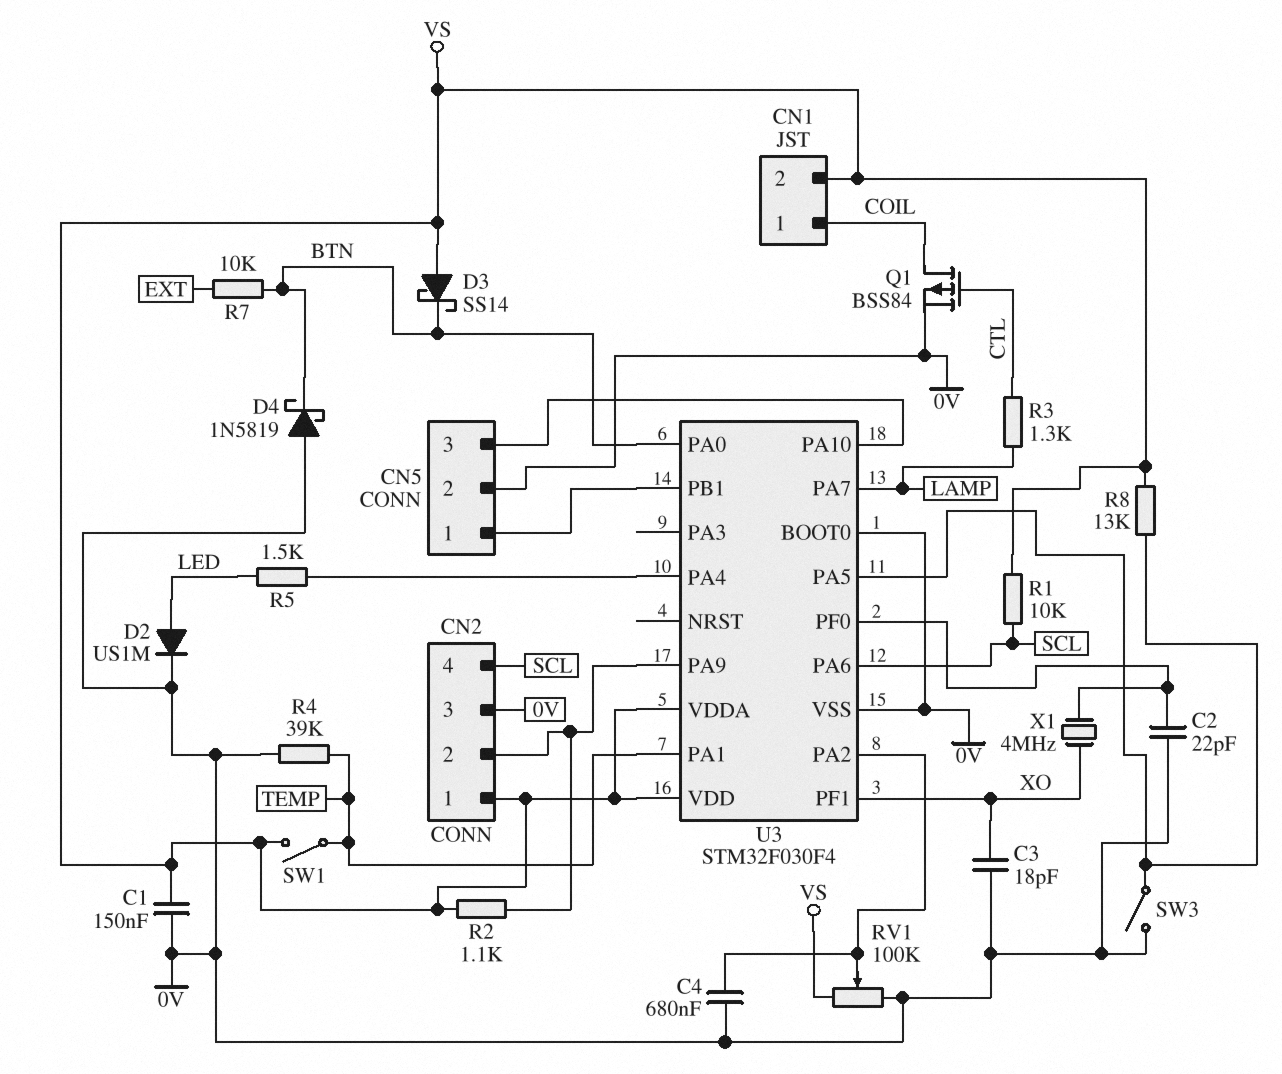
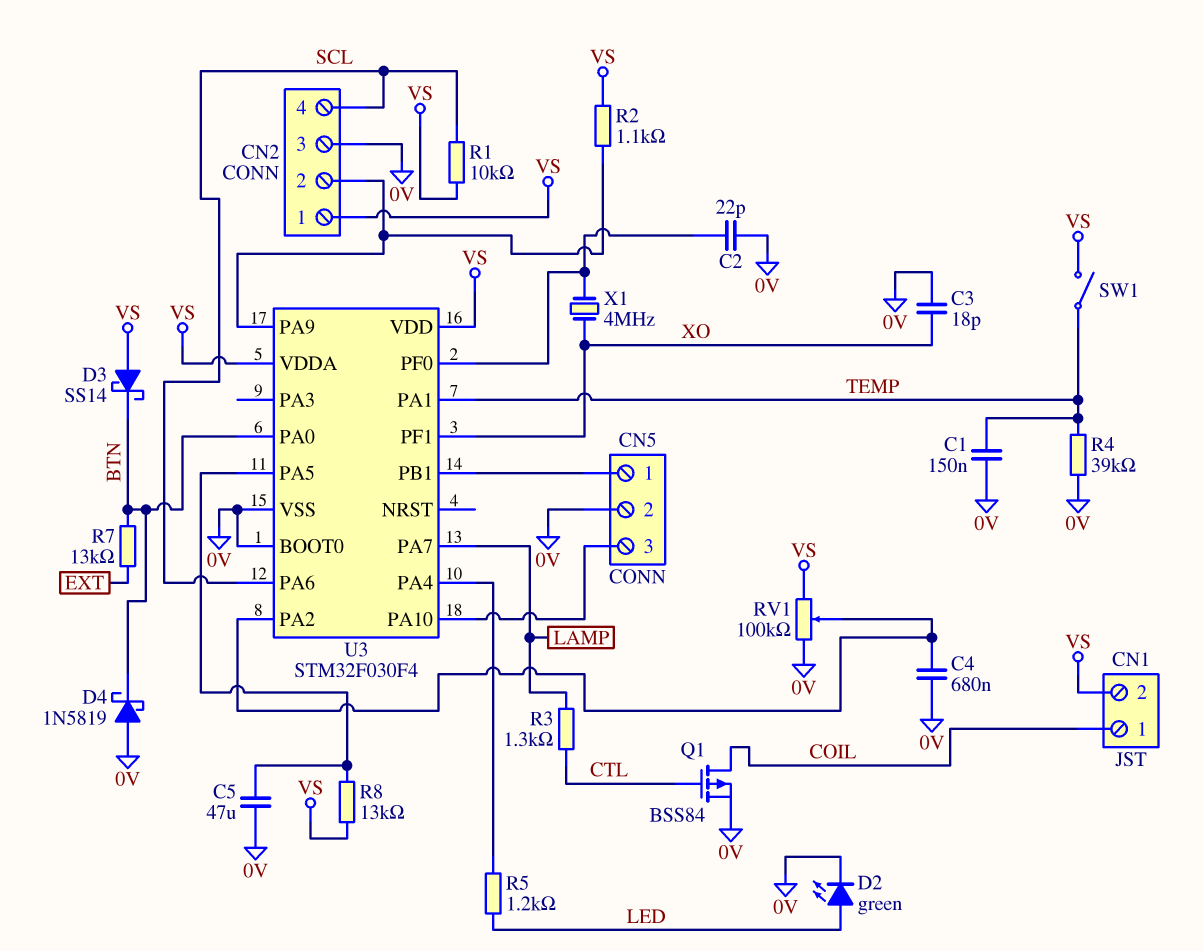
C1: 150nF (0V, VS) -> 150nF (0V, TEMP)
C5: none -> 47uF (0V, U3/PA5)
D2: diode US1M (A LED, K 0V) -> LED green (A LED, K 0V)
R5: 1.5k (LED, U3/PA4) -> 1.2k (LED, U3/PA4)
R7: 10k (BTN, EXT) -> 13k (BTN, EXT)
SW3: switch (0V, U3/PA5) -> none

